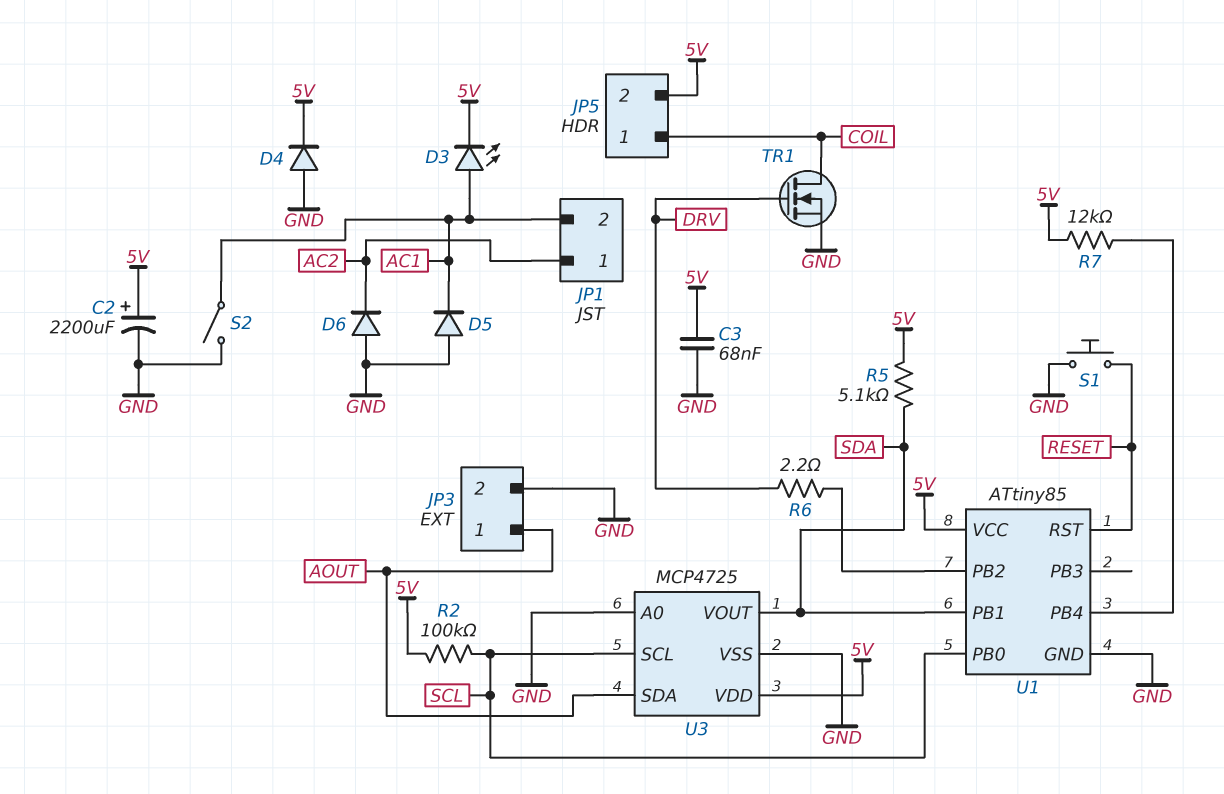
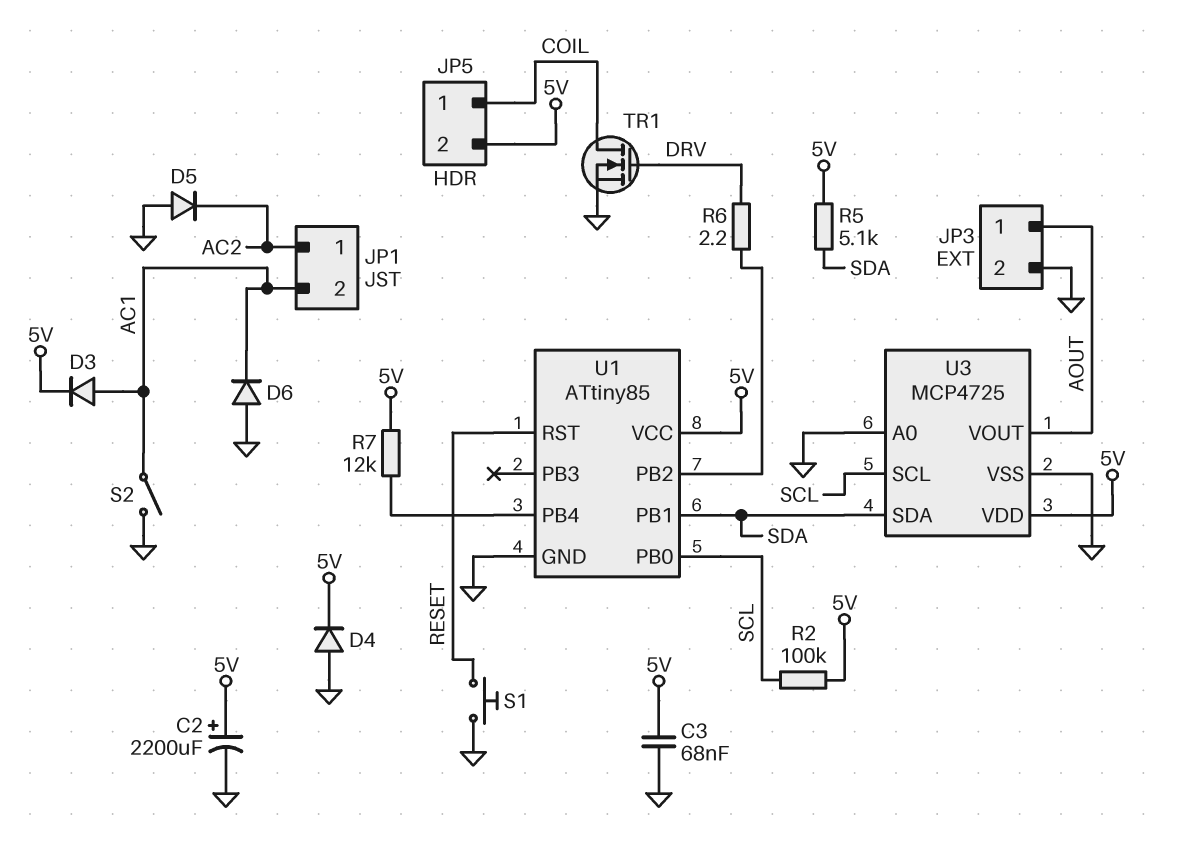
D3: LED (A AC1, K 5V) -> diode (A AC1, K 5V)
D5: diode (A GND, K AC1) -> diode (A GND, K AC2)
D6: diode (A GND, K AC2) -> diode (A GND, K AC1)
U3 pin SDA: AOUT -> SDA
U3 pin VOUT: SDA -> AOUT

